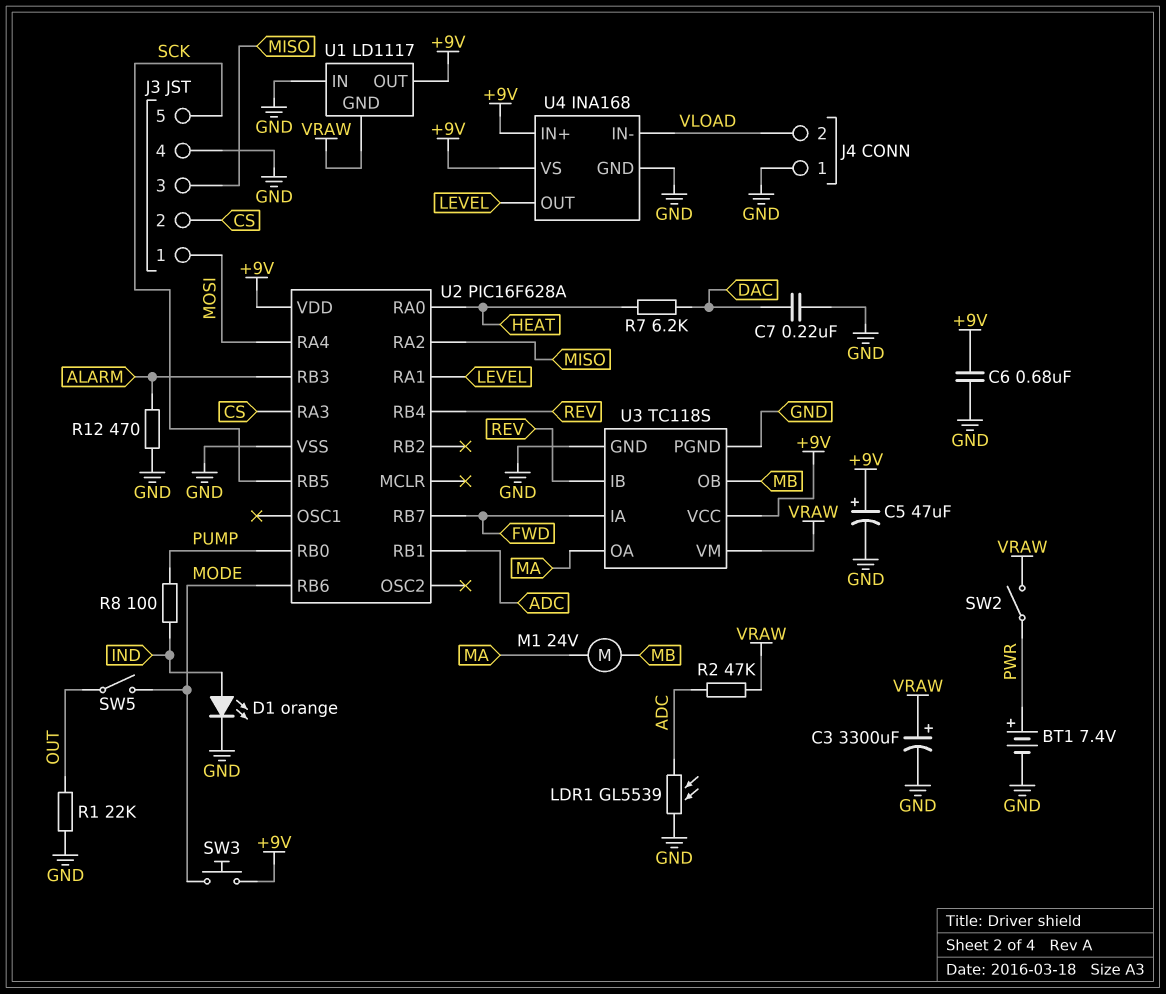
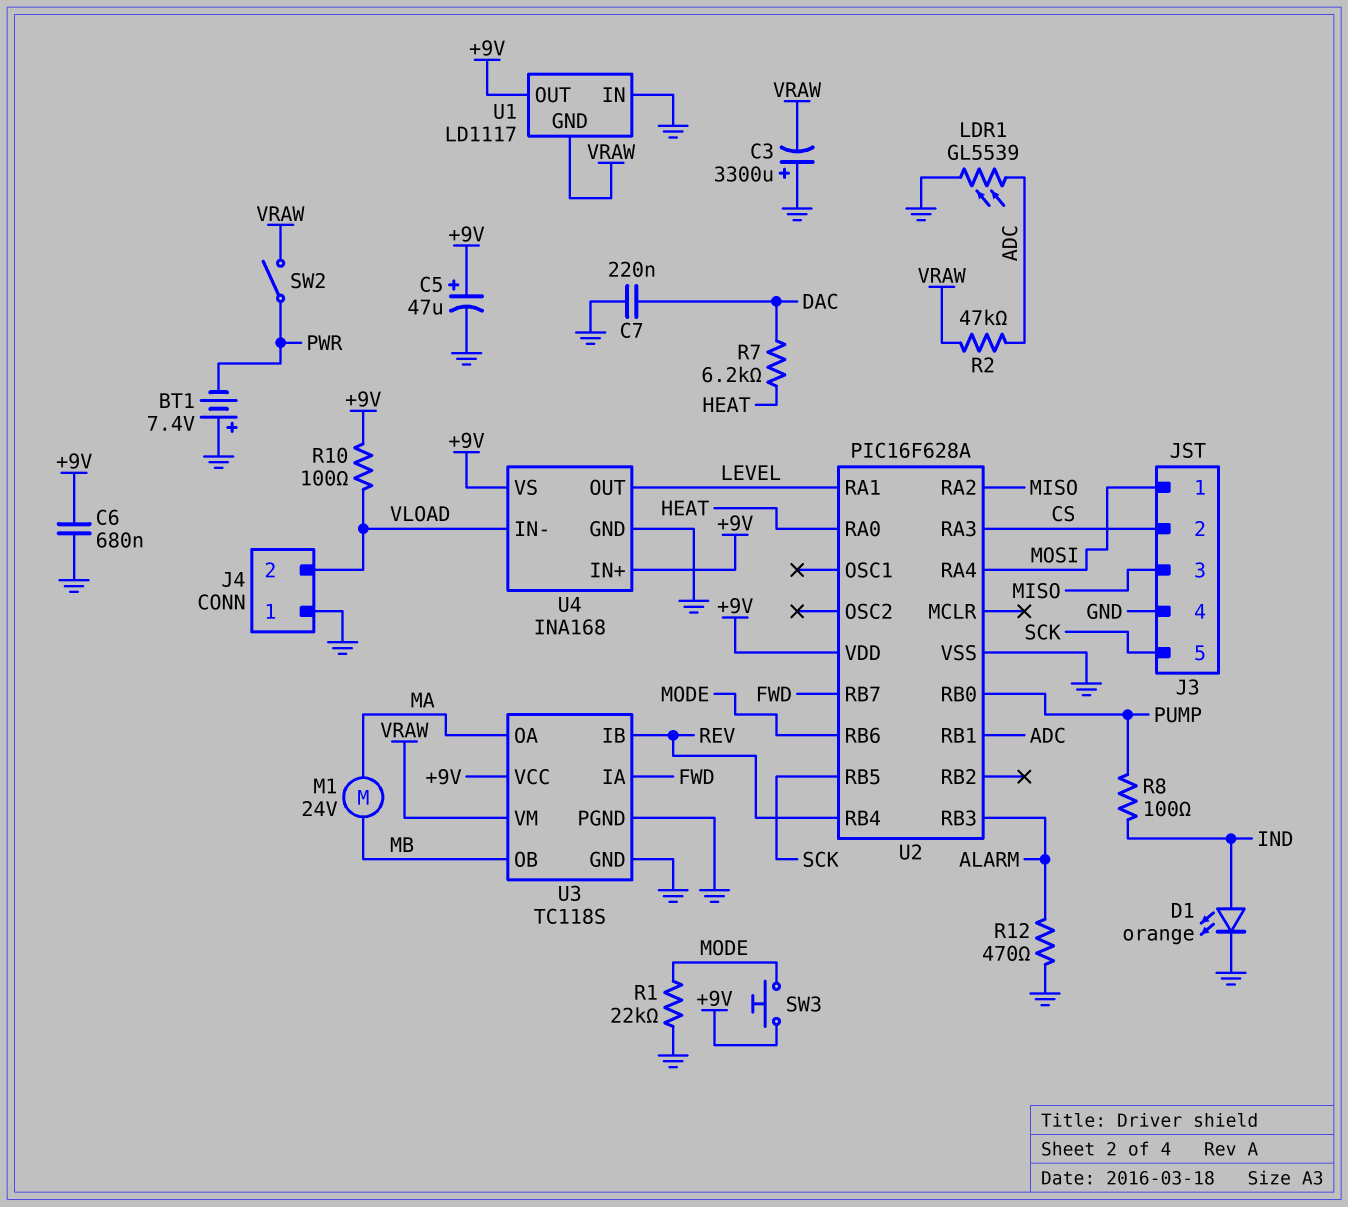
BT1: 7.4V (plus PWR, minus GND) -> 7.4V (plus GND, minus PWR)
C3: 3300uF (plus VRAW, minus GND) -> 3300uF (plus GND, minus VRAW)
R1: 22k (GND, OUT) -> 22k (GND, MODE)
R10: none -> 100 (+9V, VLOAD)
SW5: switch (MODE, OUT) -> none

